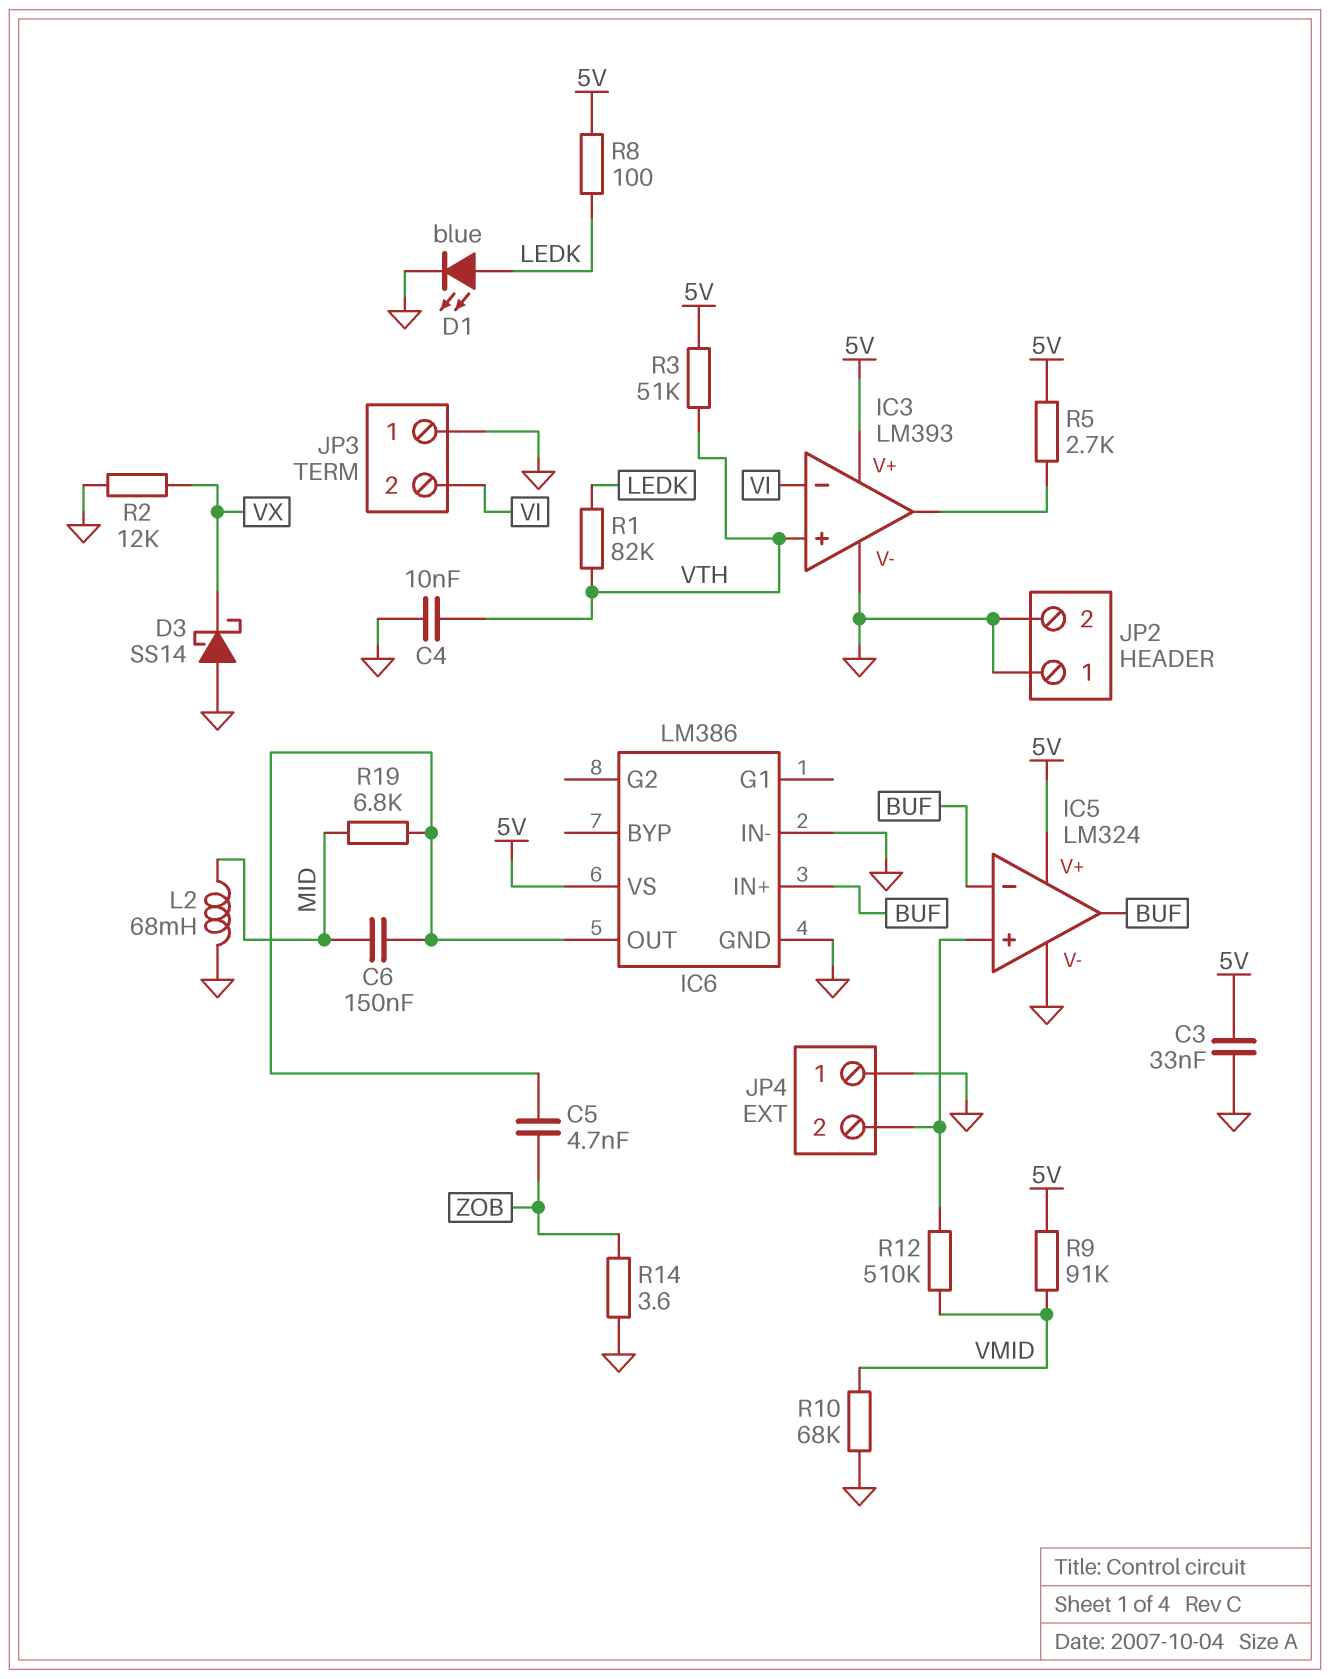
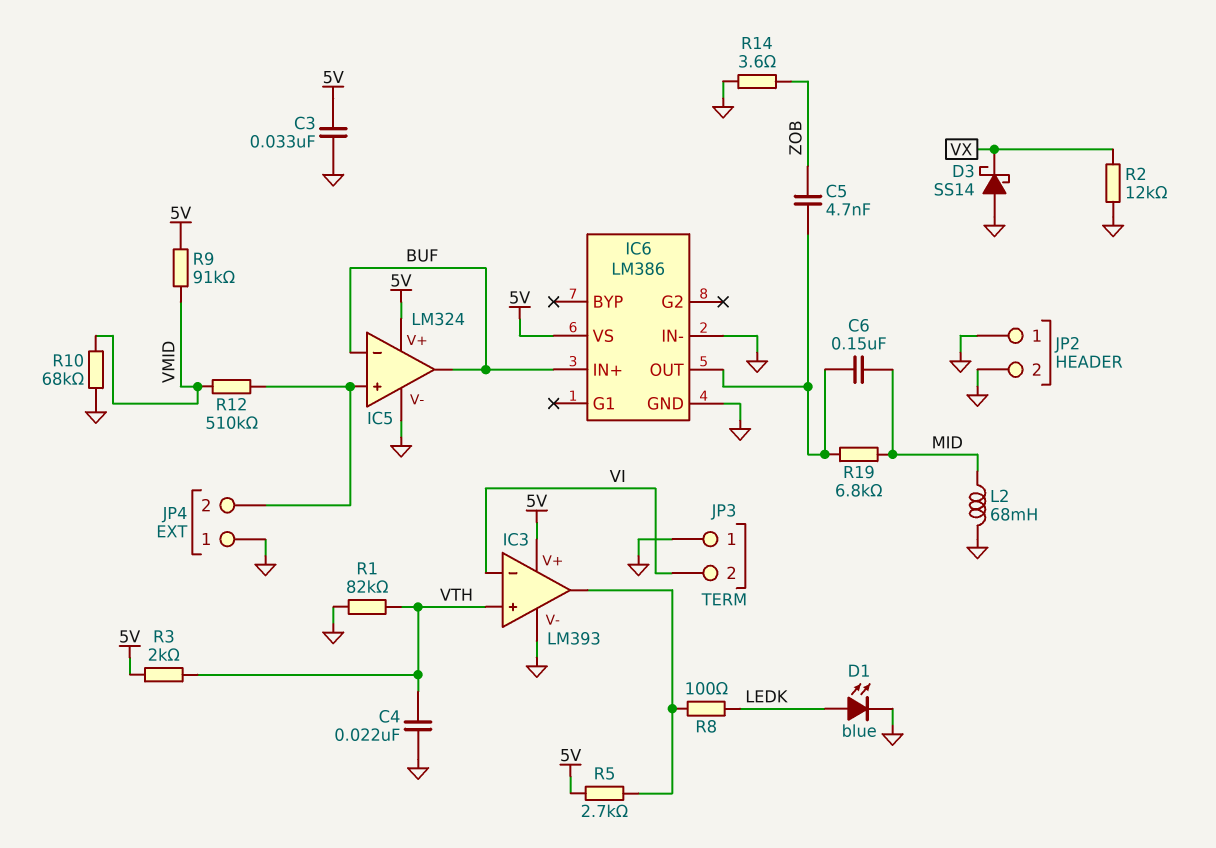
C4: 10nF (GND, VTH) -> 22nF (GND, VTH)
R1: 82k (LEDK, VTH) -> 82k (GND, VTH)
R3: 51k (5V, VTH) -> 2k (5V, VTH)
R8: 100 (5V, LEDK) -> 100 (IC3/out, LEDK)

